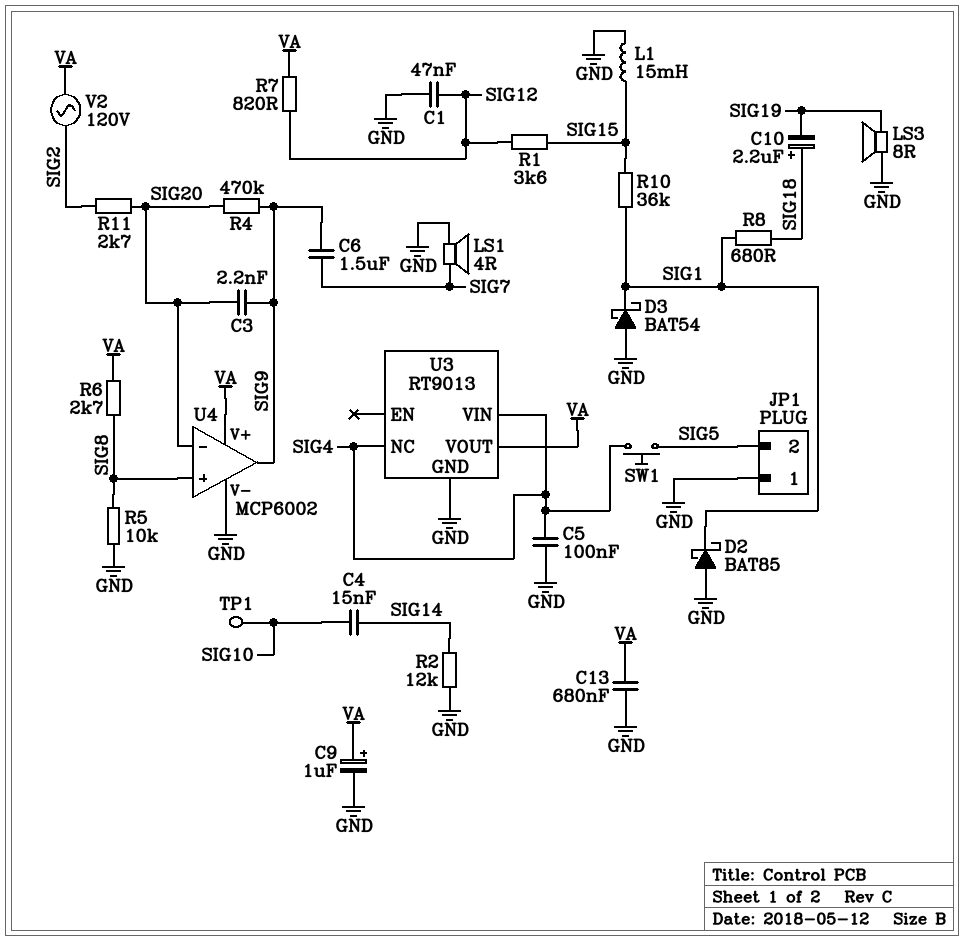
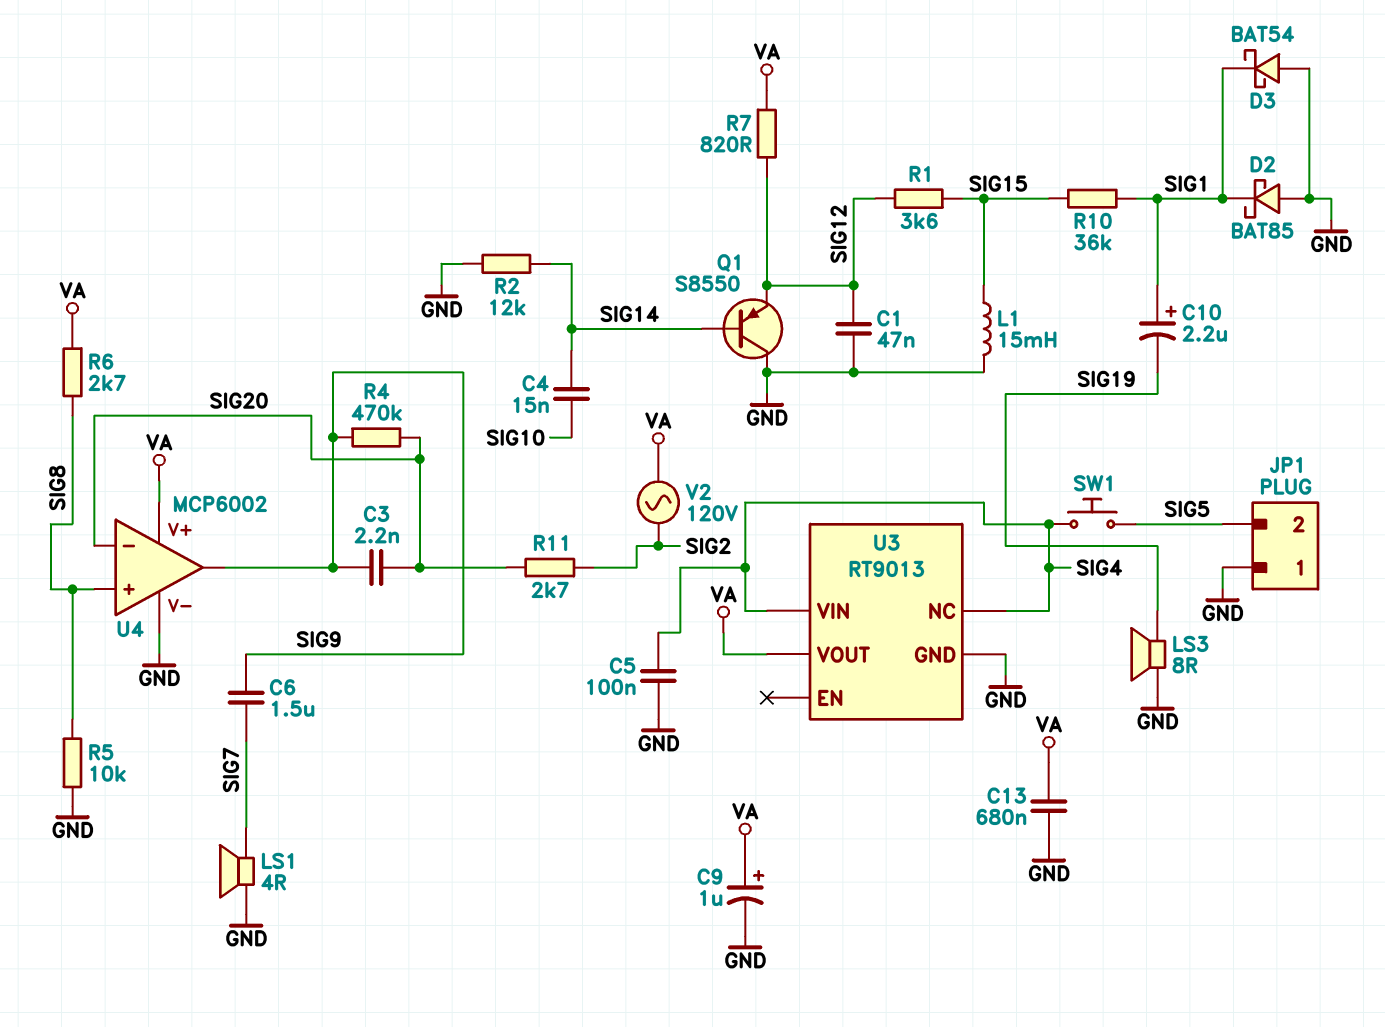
C10: 2.2uF (plus SIG18, minus SIG19) -> 2.2uF (plus SIG1, minus SIG19)
Q1: none -> PNP S8550 (B SIG14, C GND, E SIG12)
R8: 680 (SIG1, SIG18) -> none
TP1: test point (SIG10) -> none

